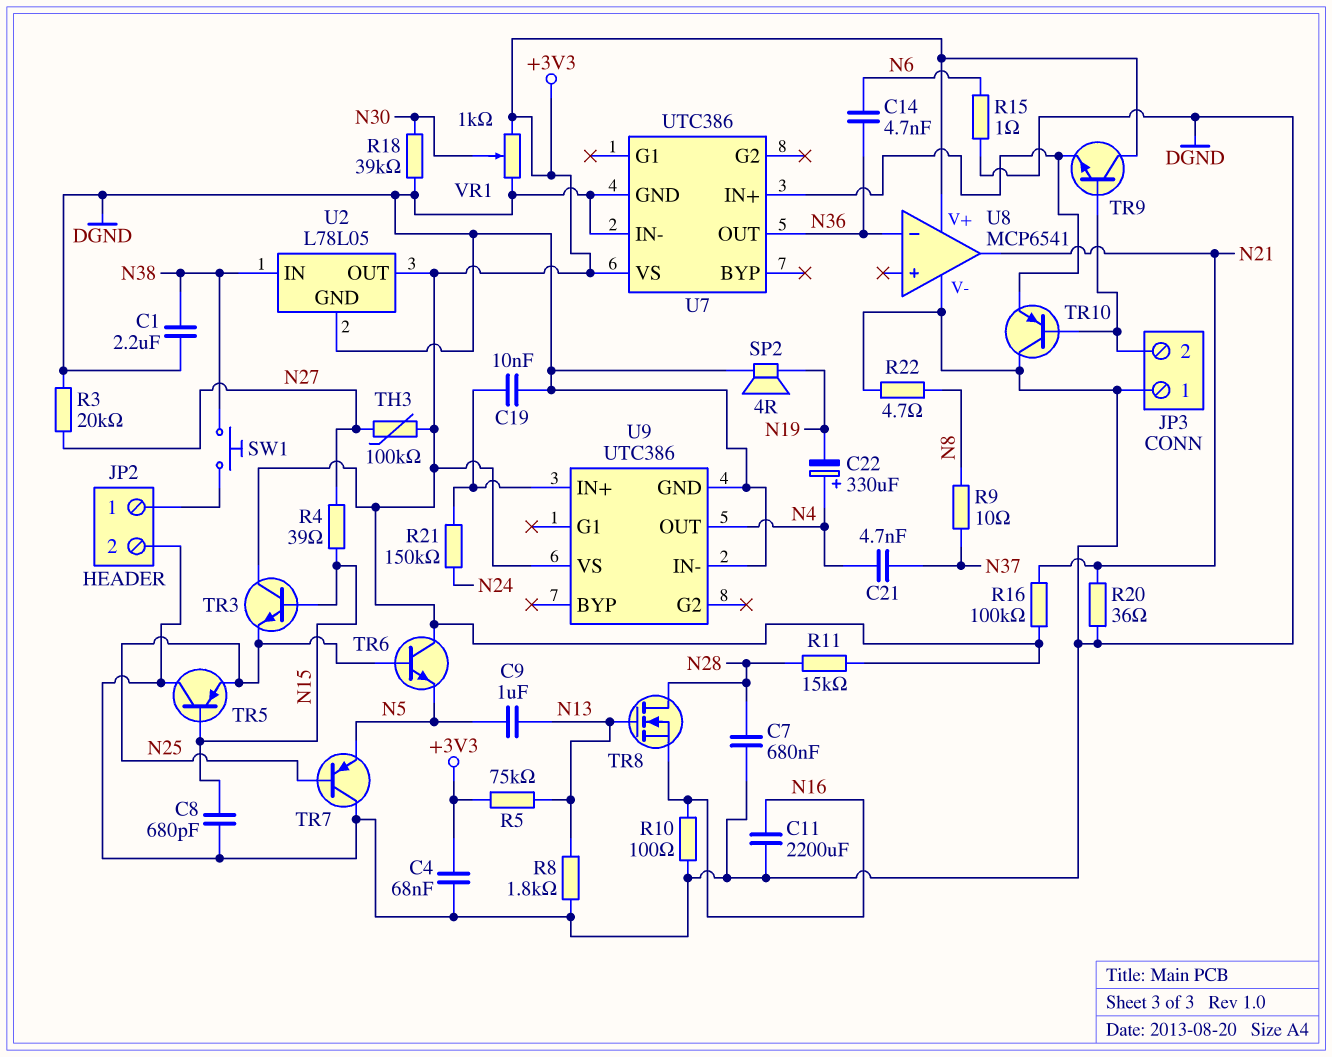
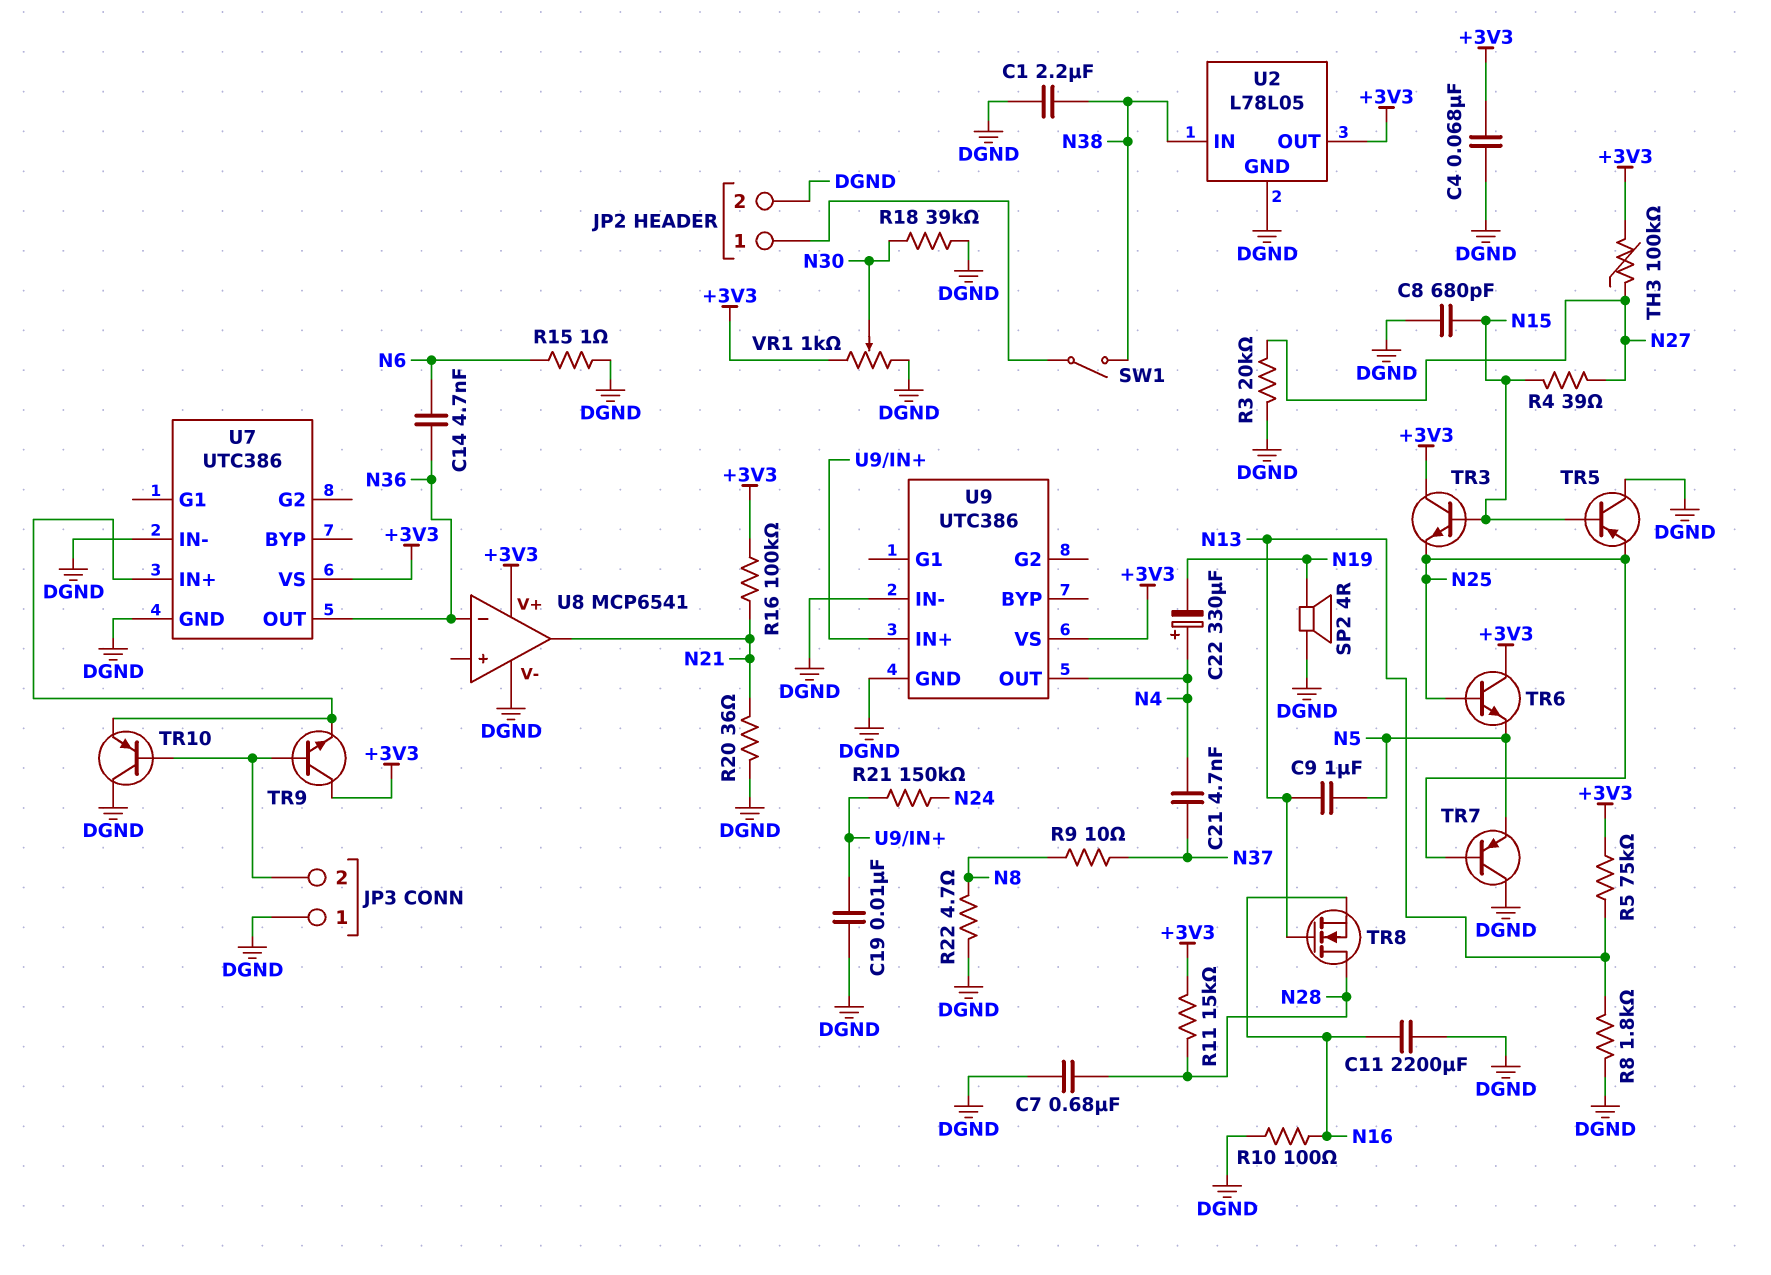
SW1: button (JP2/1, N38) -> switch (JP2/1, N38)

